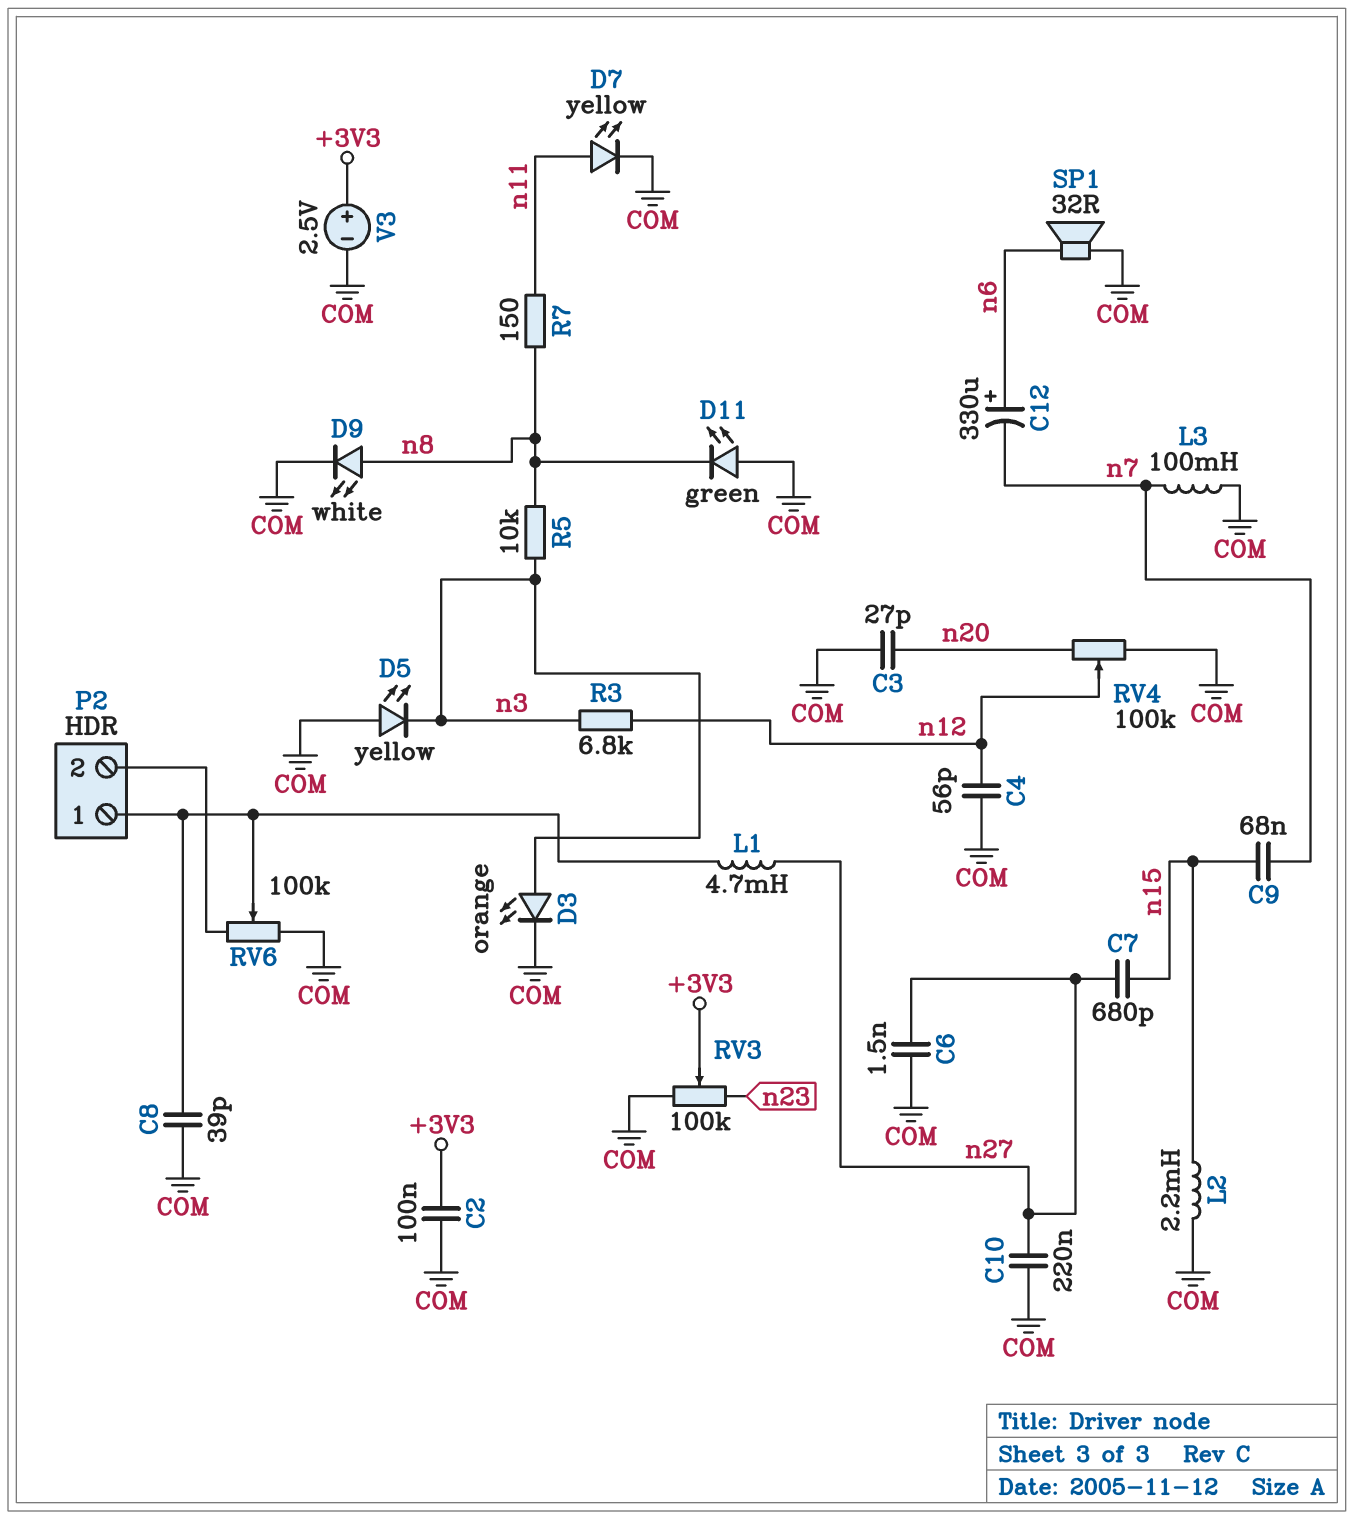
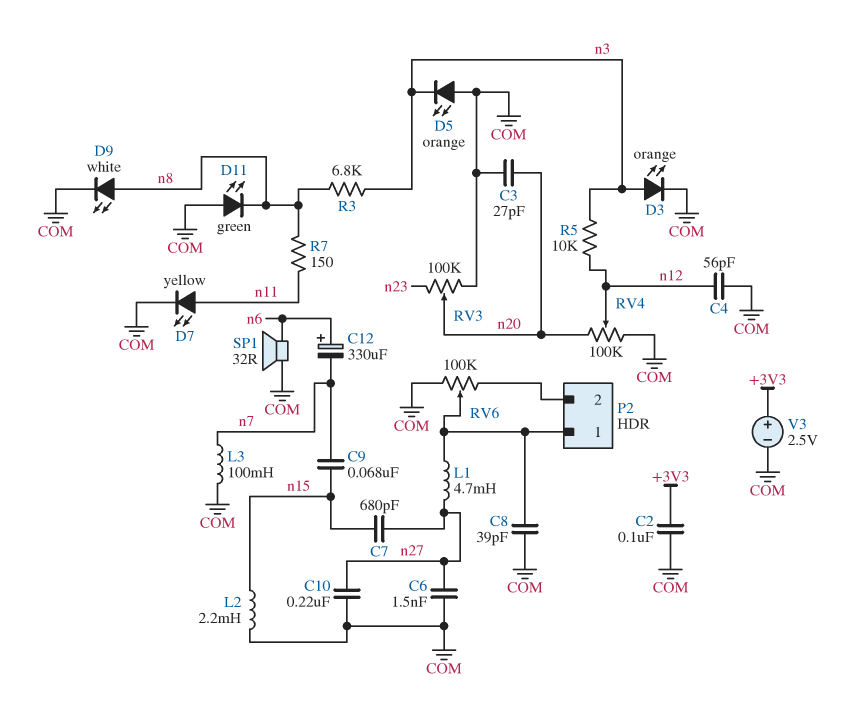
D5: LED yellow (A COM, K n3) -> LED orange (A COM, K n3)
R3: 6.8k (n3, n12) -> 6.8k (n3, n8)
R5: 10k (n3, n8) -> 10k (n3, n12)
RV3: 100k (COM, n23, wiper +3V3) -> 100k (COM, n23, wiper n20)

